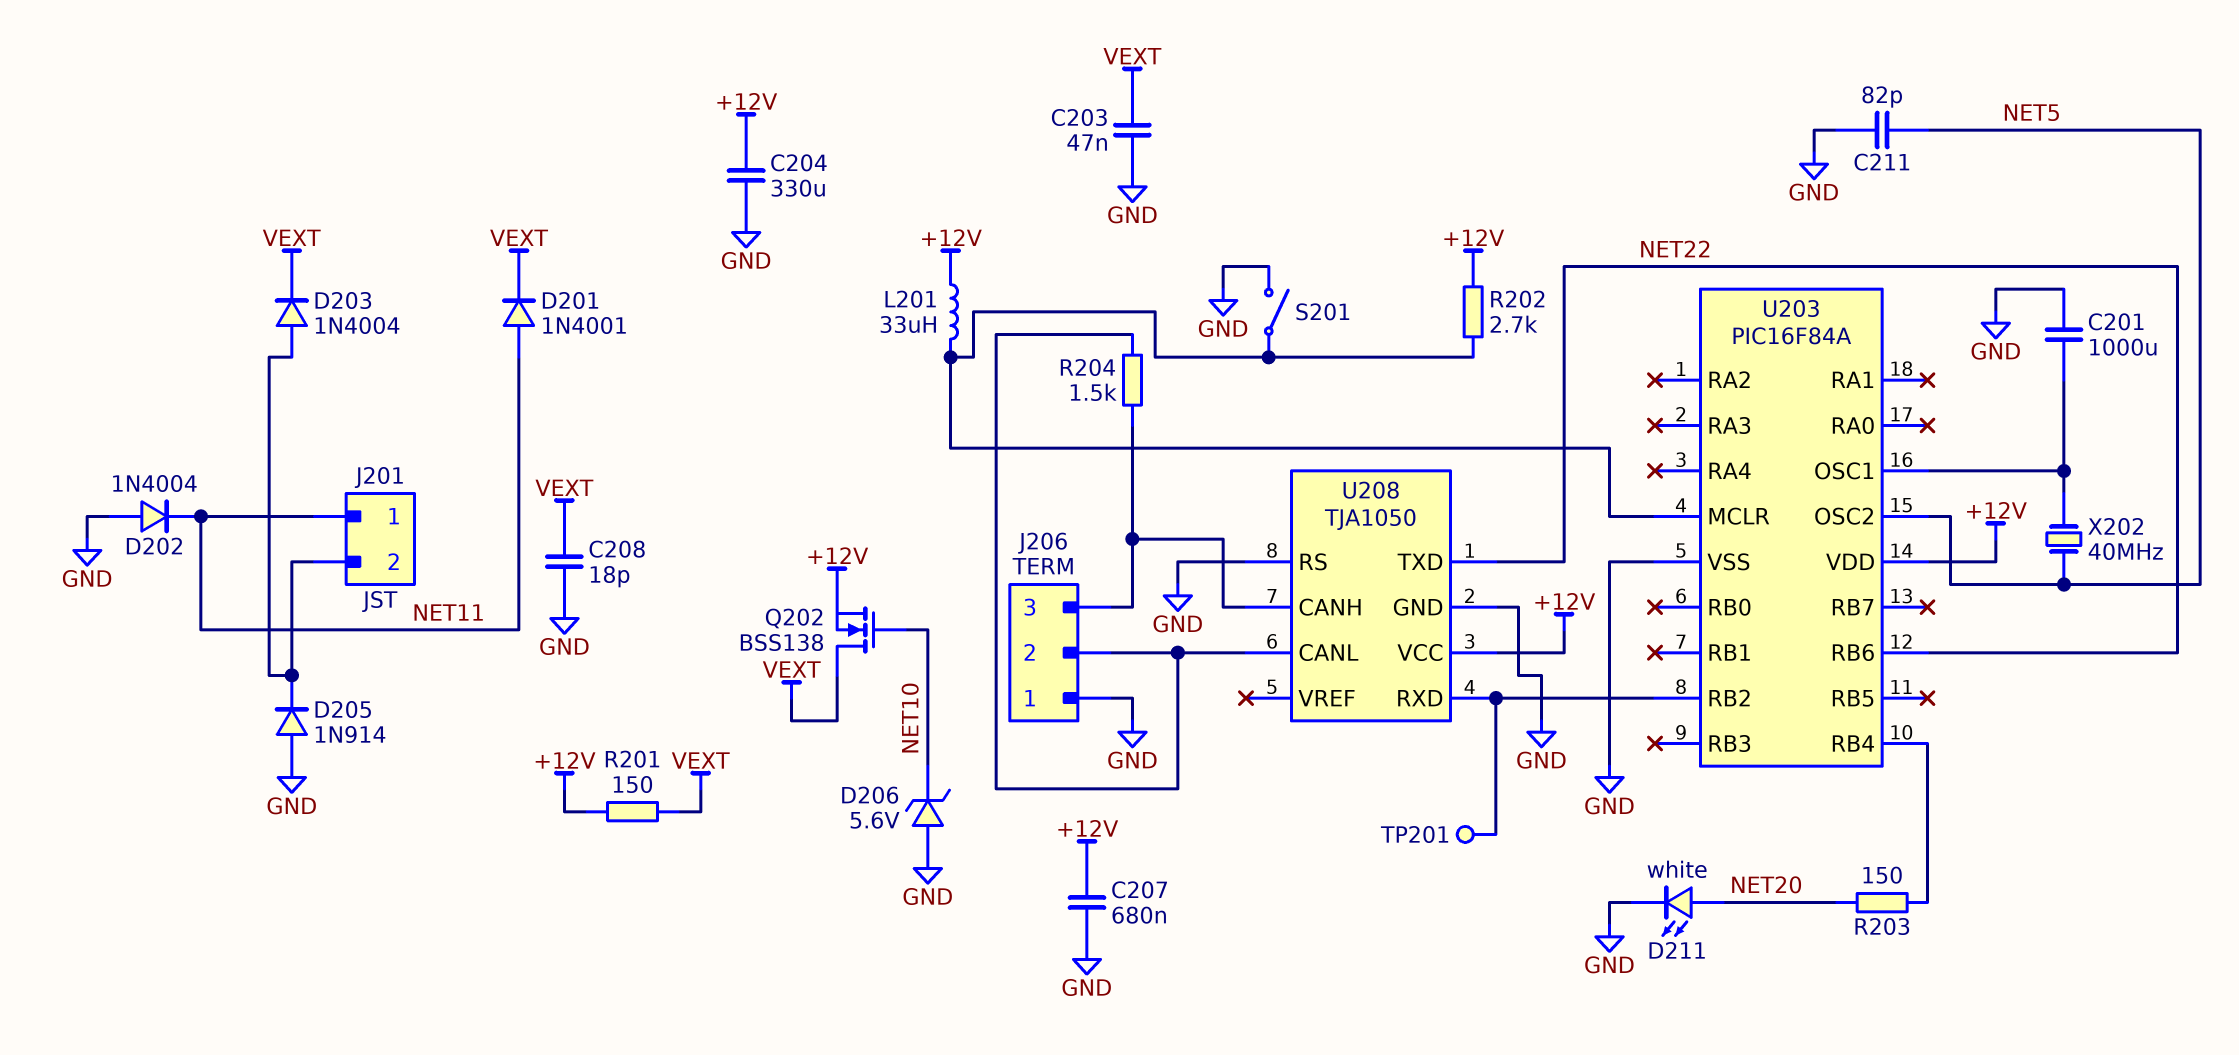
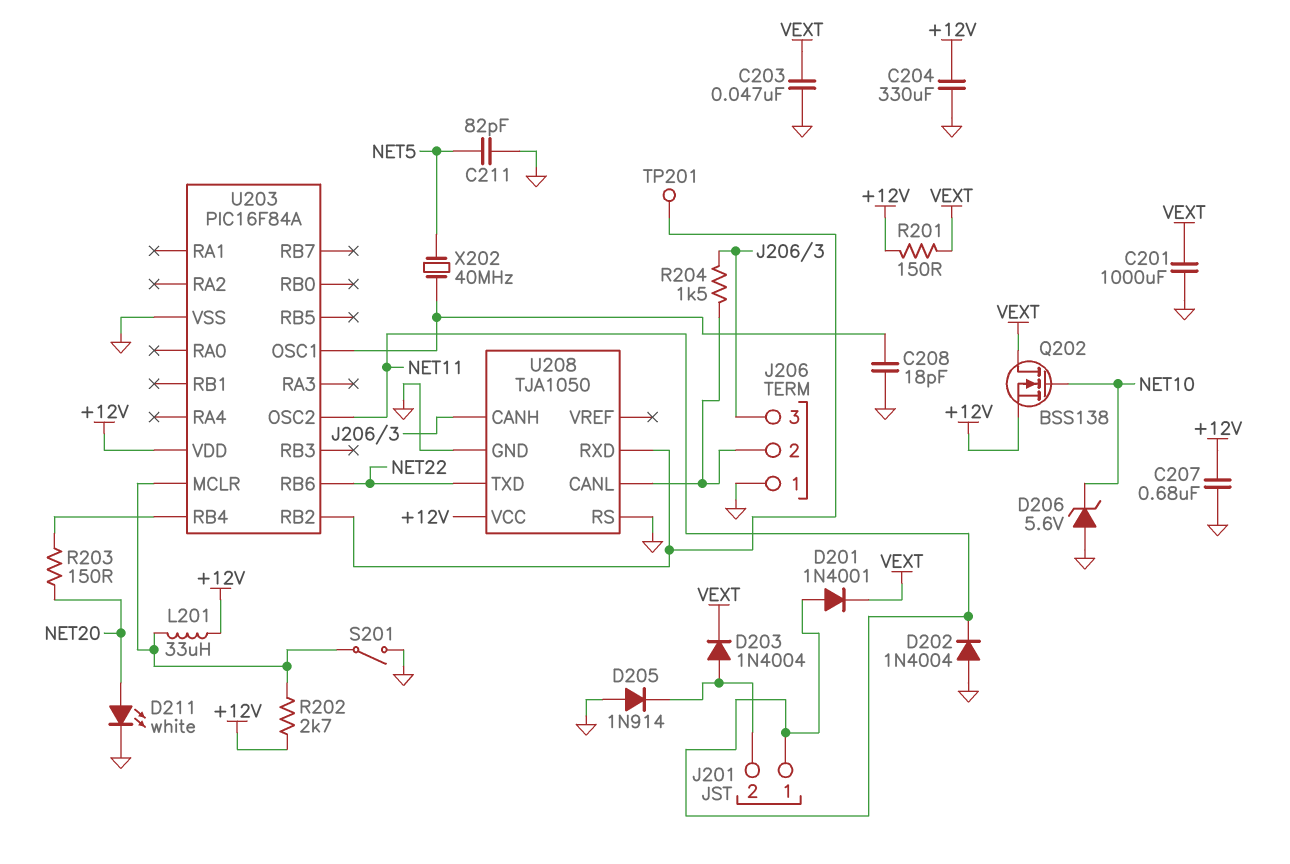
C201: 1000uF (GND, U203/OSC1) -> 1000uF (GND, VEXT)
C208: 18pF (GND, VEXT) -> 18pF (GND, U203/OSC1)
U203 pin OSC2: NET5 -> NET11

